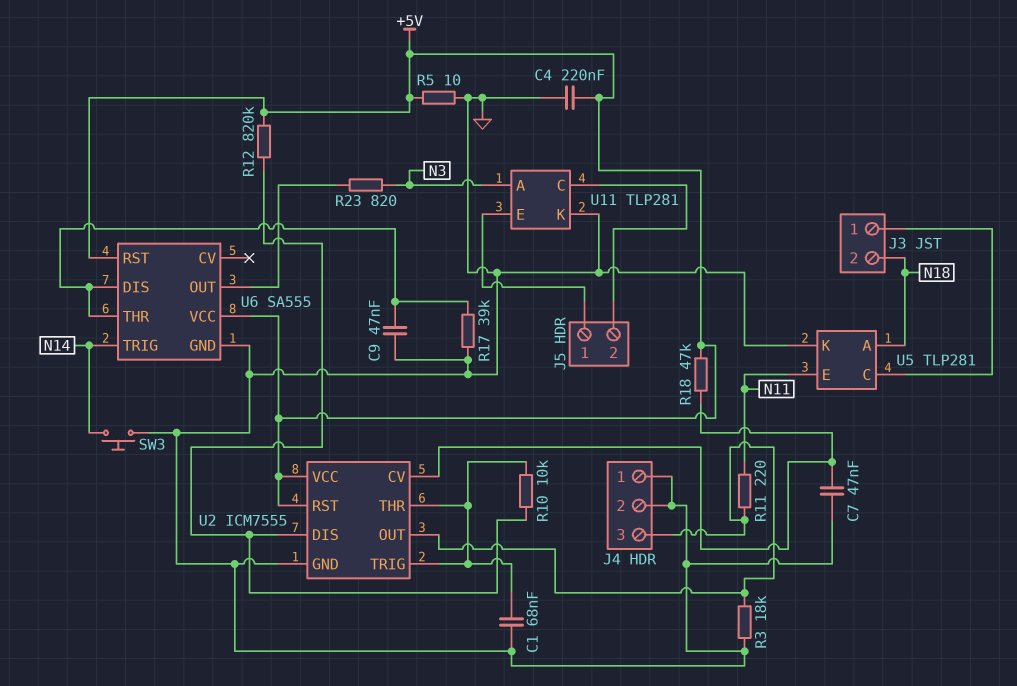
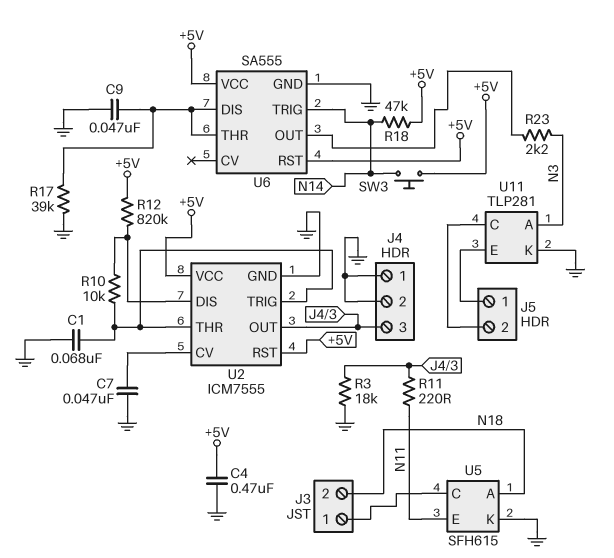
C4: 220nF (+5V, GND) -> 470nF (+5V, GND)
R5: 10 (+5V, GND) -> none
R18: 47k (+5V, U2/CV) -> 47k (+5V, N14)
R23: 820 (N3, U6/OUT) -> 2.2k (N3, U6/OUT)
SW3: button (GND, N14) -> button (+5V, N14)
U5: TLP281 -> SFH615

